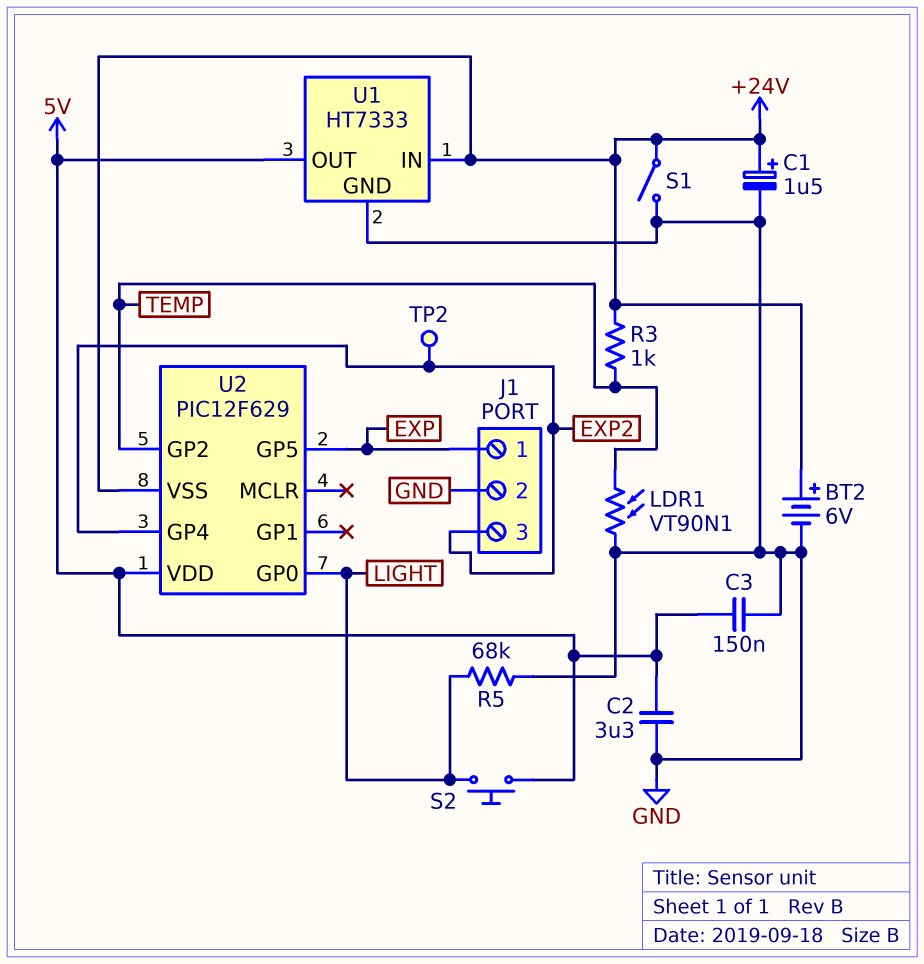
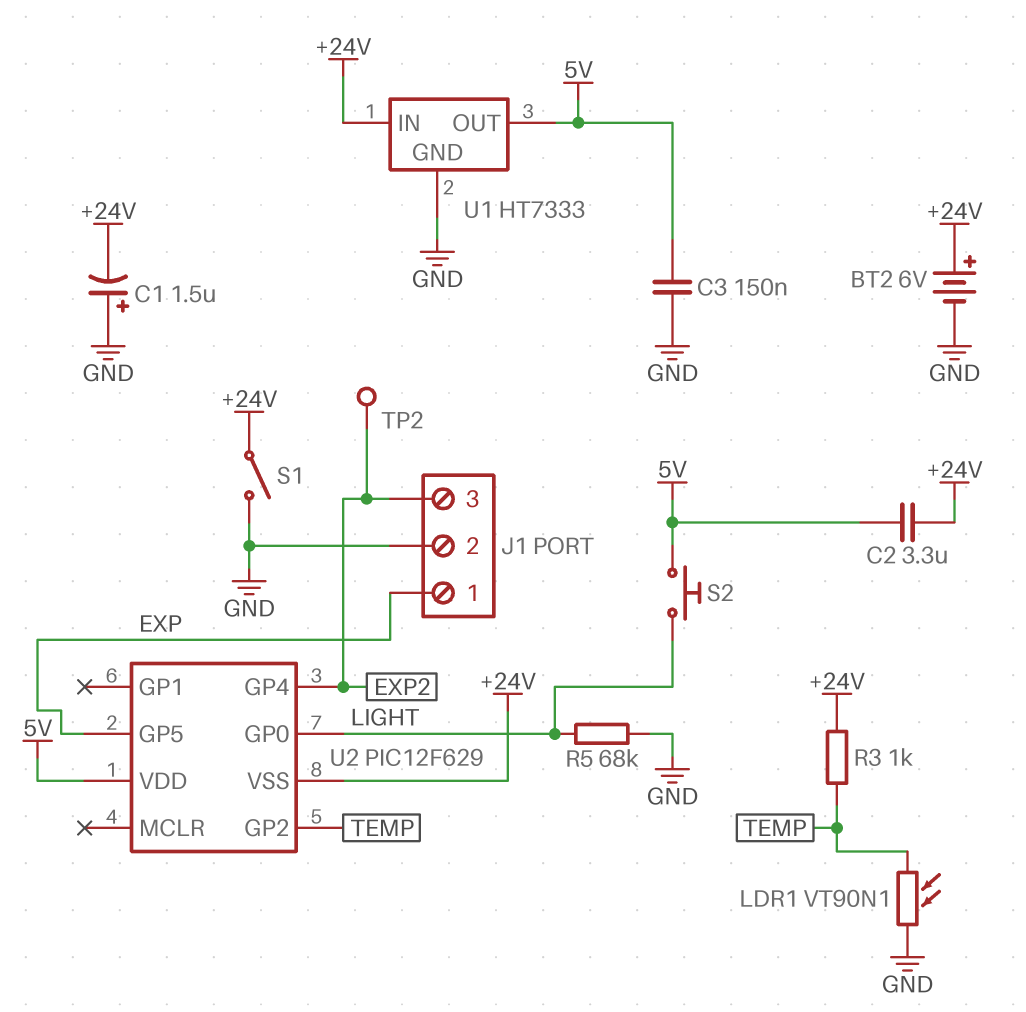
C1: 1.5uF (plus +24V, minus GND) -> 1.5uF (plus GND, minus +24V)
C2: 3.3uF (5V, GND) -> 3.3uF (+24V, 5V)

